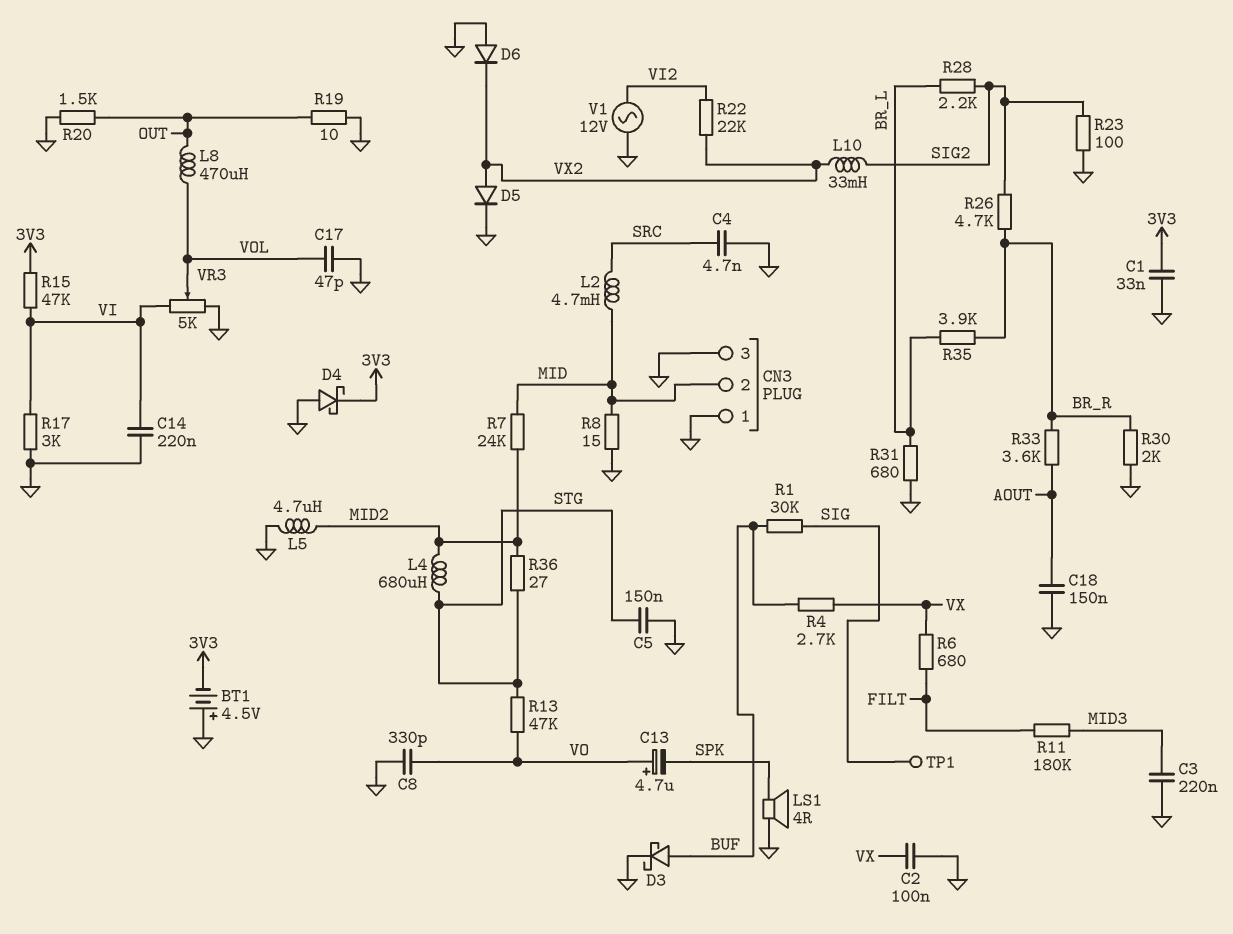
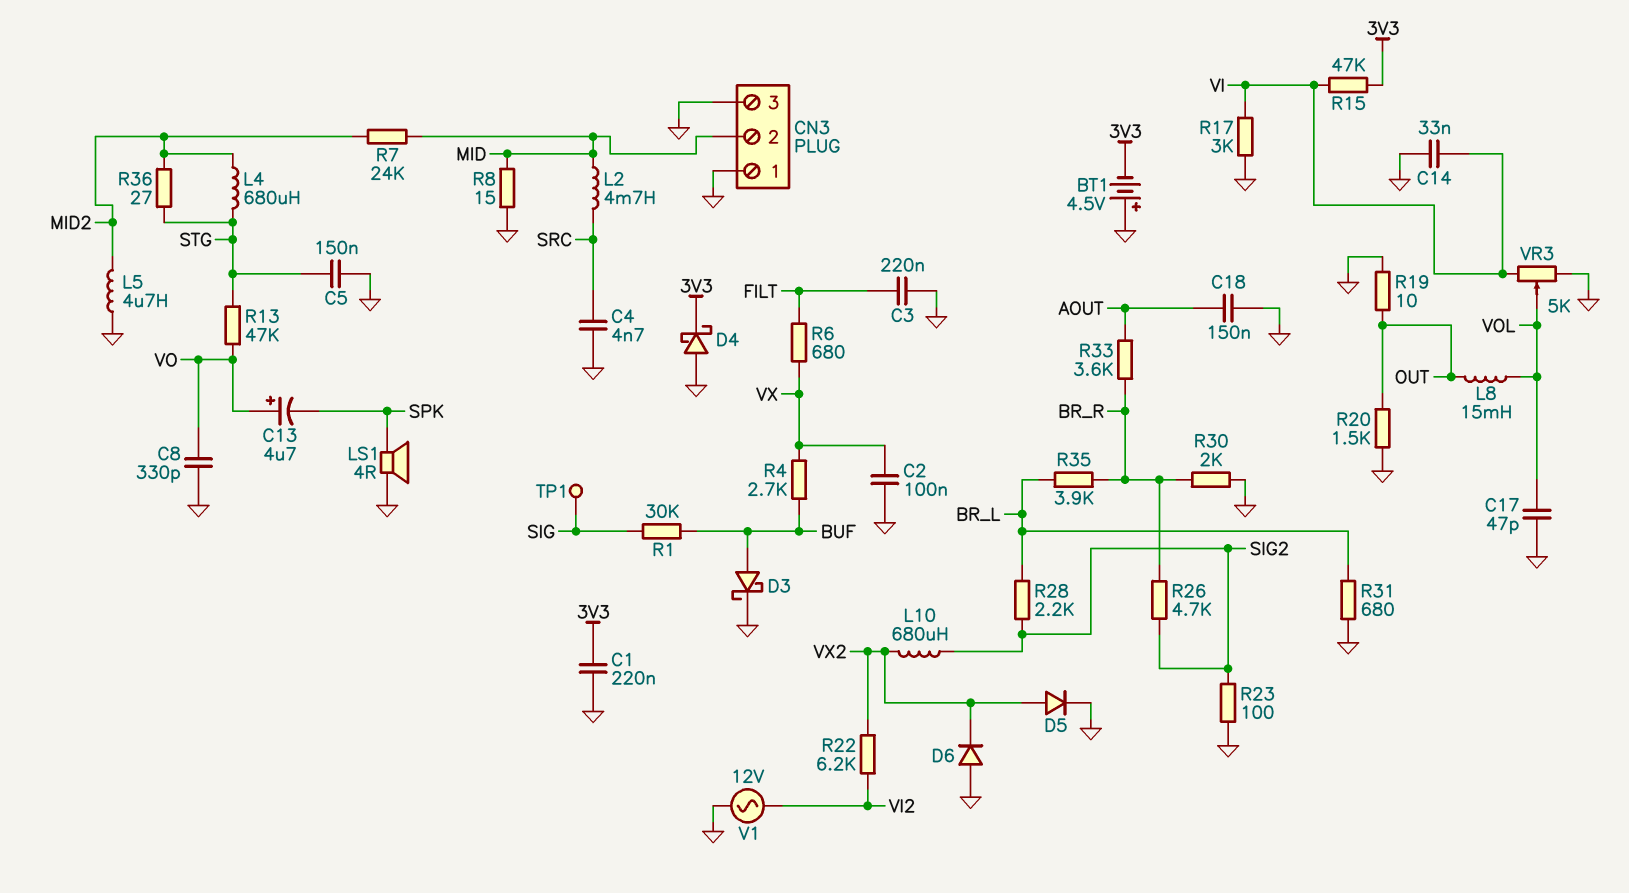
C1: 33nF (3V3, GND) -> 220nF (3V3, GND)
C3: 220nF (GND, MID3) -> 220nF (FILT, GND)
C14: 220nF (GND, VI) -> 33nF (GND, VI)
L8: 470uH (OUT, VOL) -> 15mH (OUT, VOL)
L10: 33mH (SIG2, VX2) -> 680uH (SIG2, VX2)
R11: 180k (FILT, MID3) -> none
R22: 22k (VI2, VX2) -> 6.2k (VI2, VX2)

